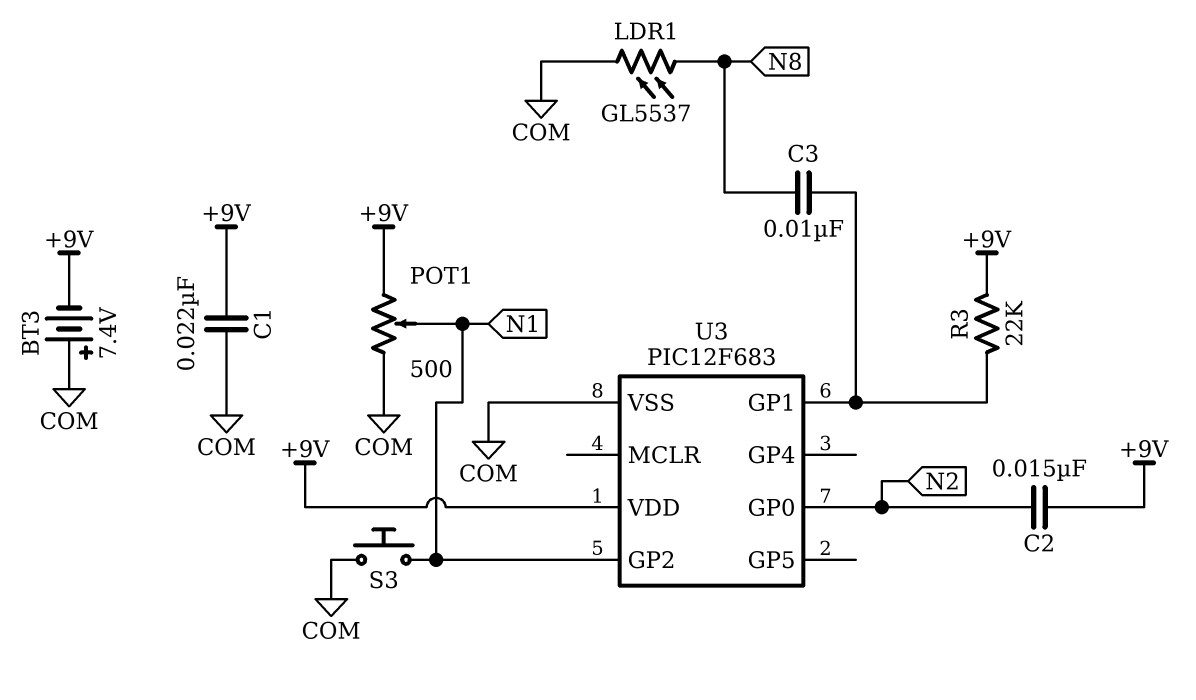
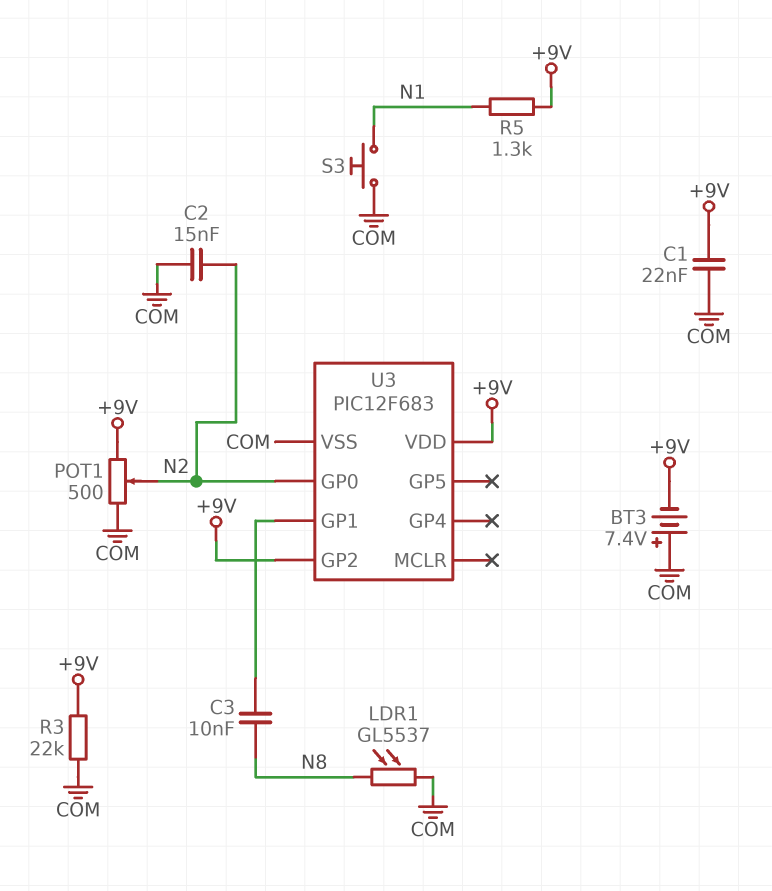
C2: 15nF (+9V, N2) -> 15nF (COM, N2)
POT1: 500 (+9V, COM, wiper N1) -> 500 (+9V, COM, wiper N2)
R3: 22k (+9V, U3/GP1) -> 22k (+9V, COM)
R5: none -> 1.3k (+9V, N1)
U3 pin GP2: N1 -> +9V

